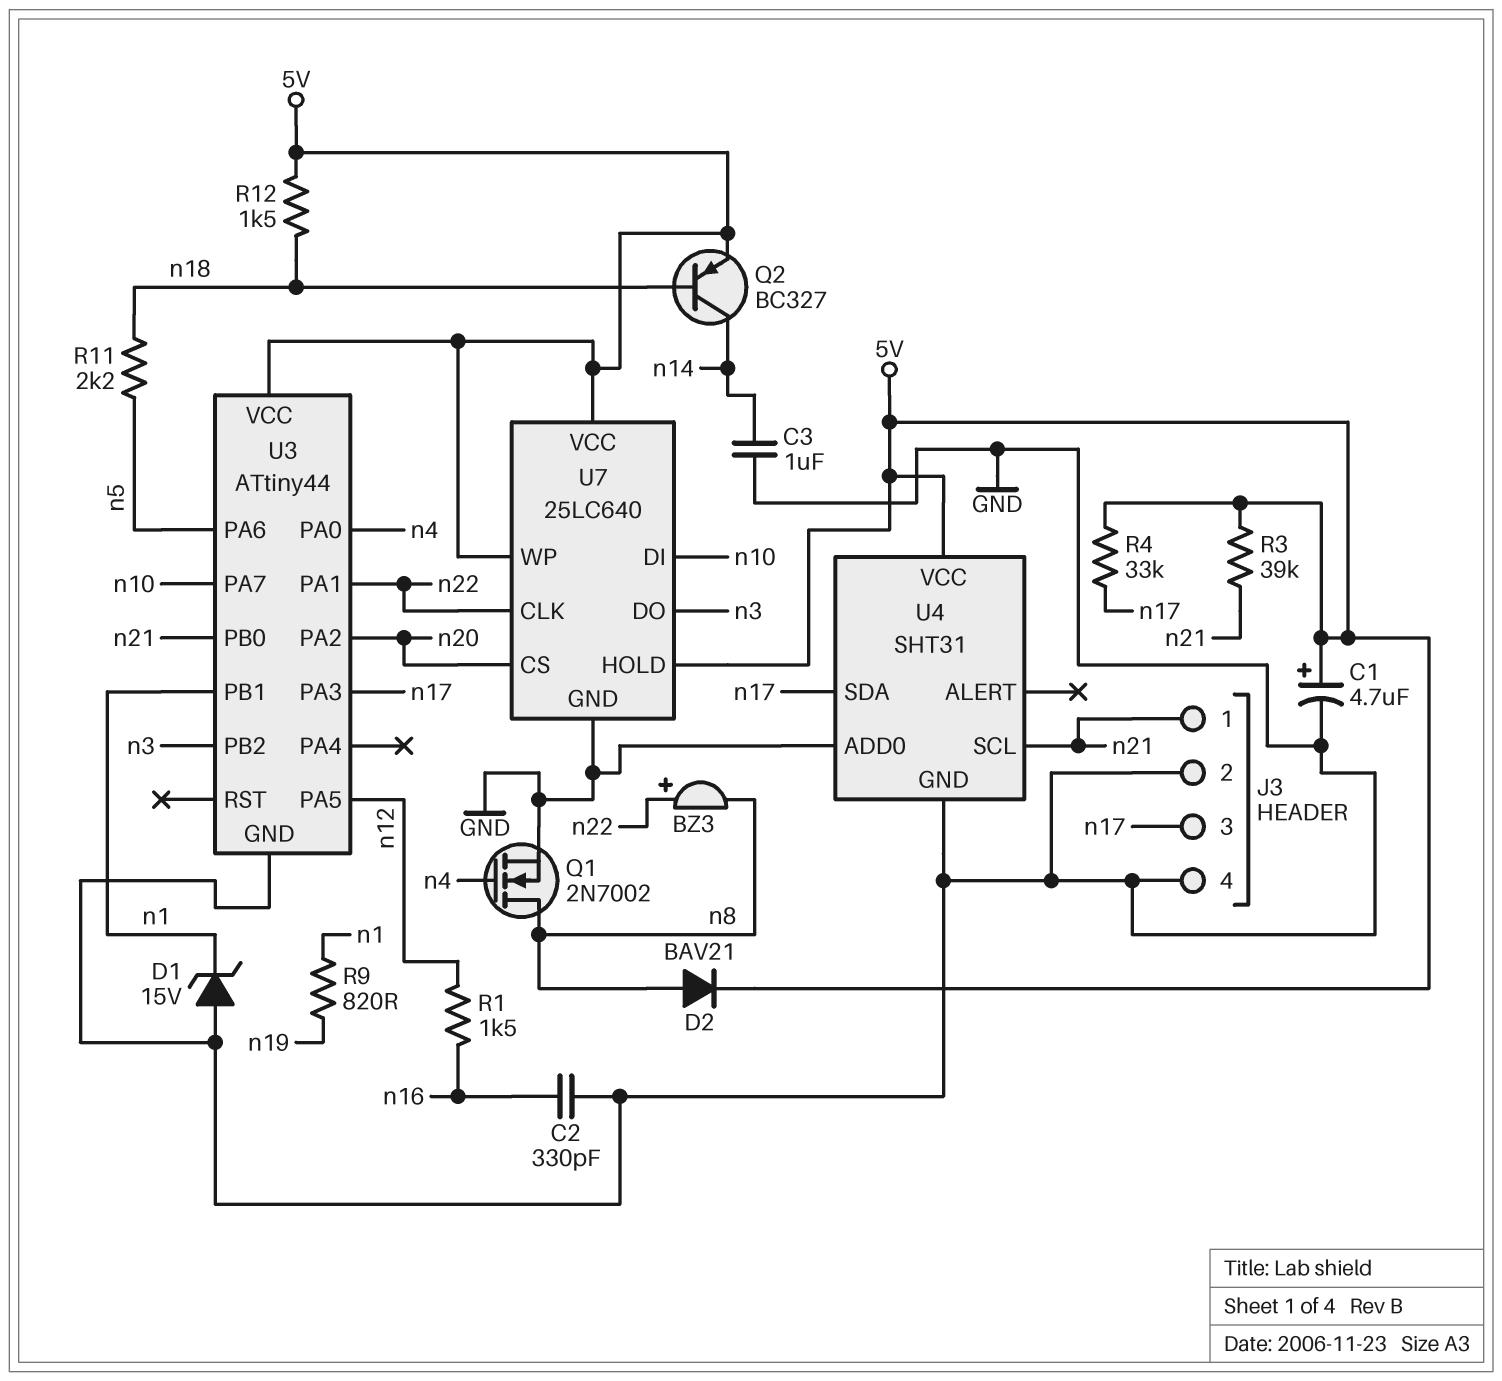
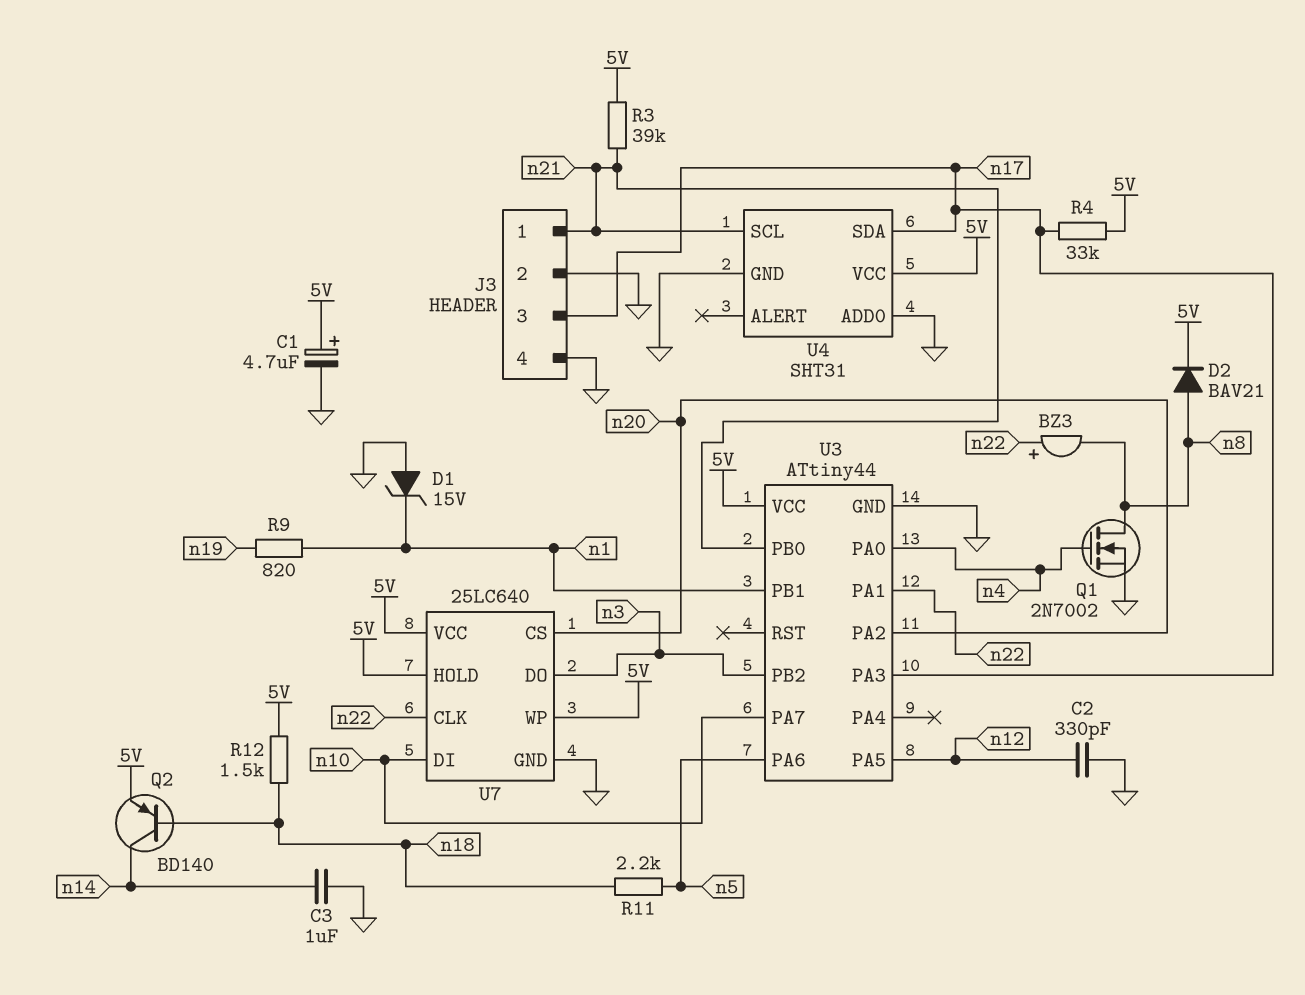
C2: 330pF (GND, n16) -> 330pF (GND, n12)
Q2: PNP BC327 (B n18, C n14, E 5V) -> PNP BD140 (B n18, C n14, E 5V)
R1: 1.5k (n12, n16) -> none

